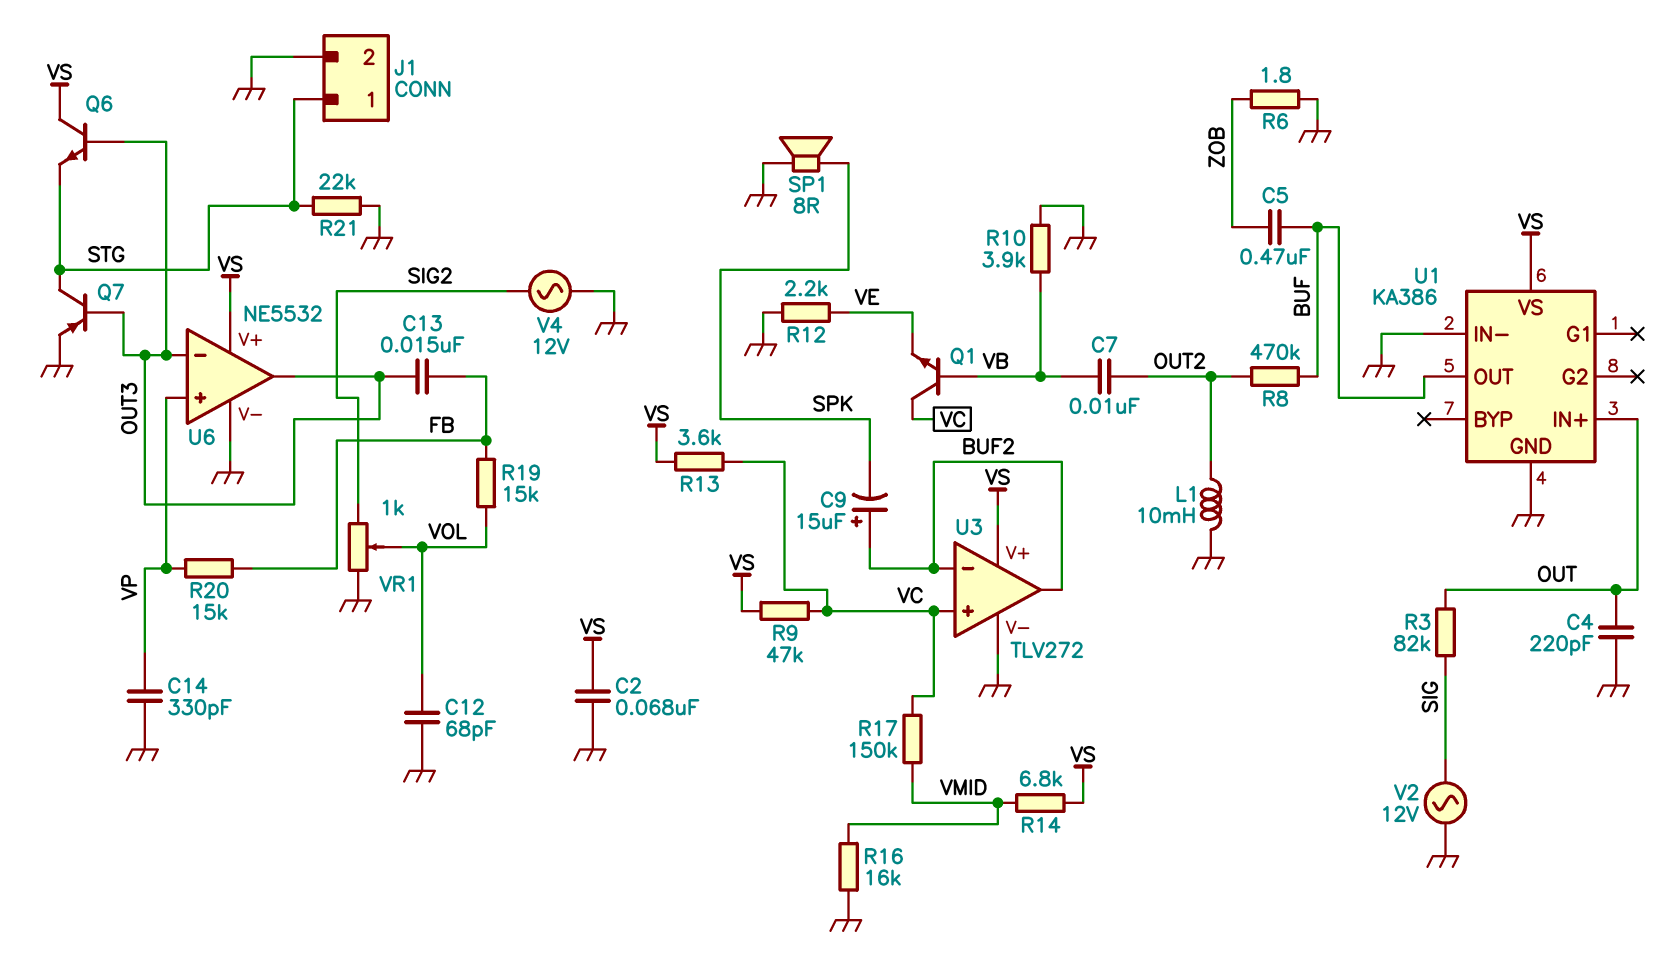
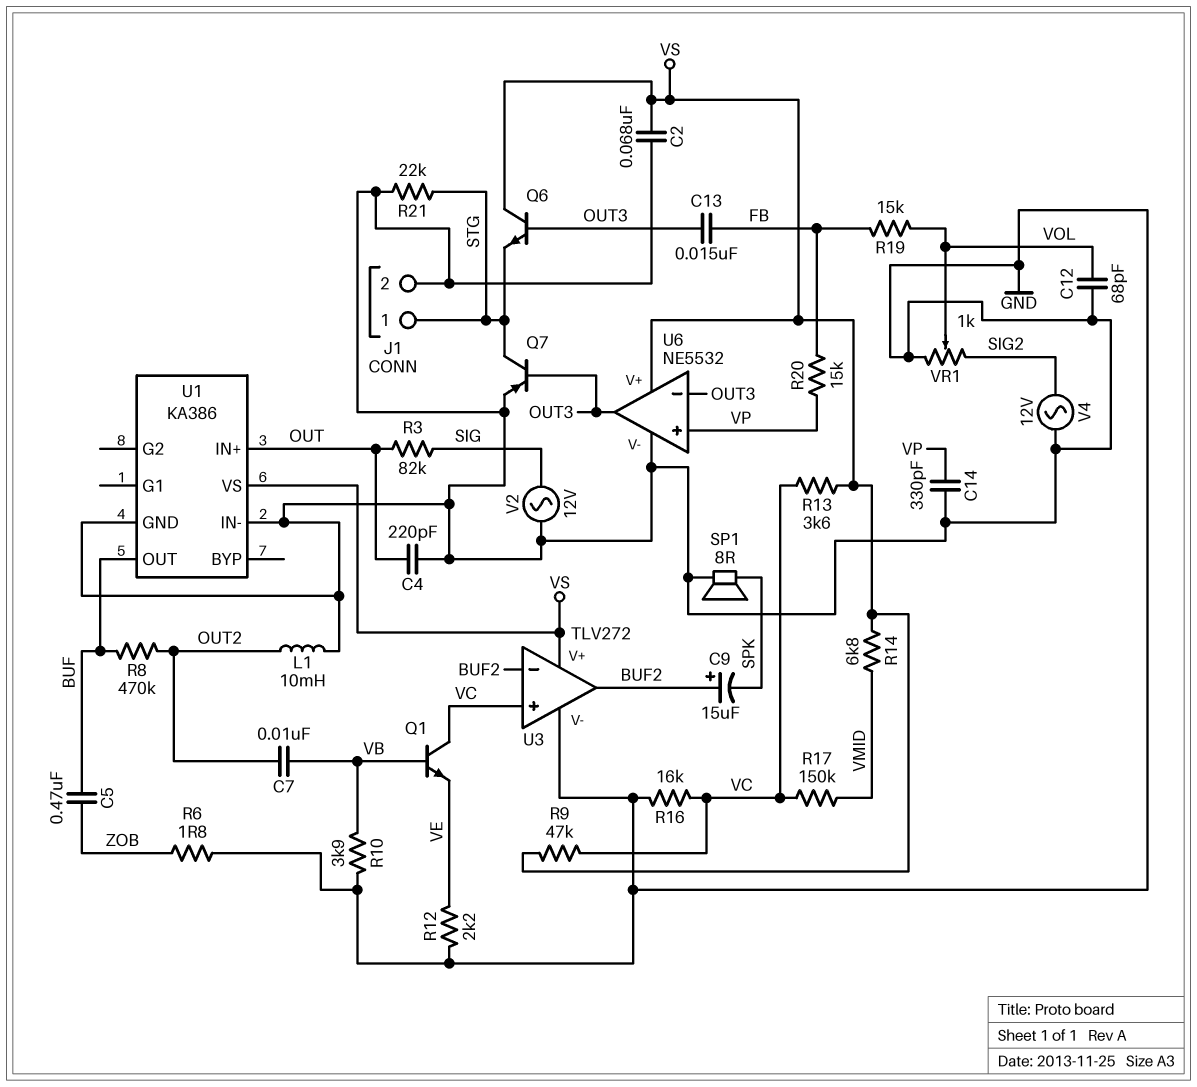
R16: 16k (GND, VMID) -> 16k (GND, VC)

